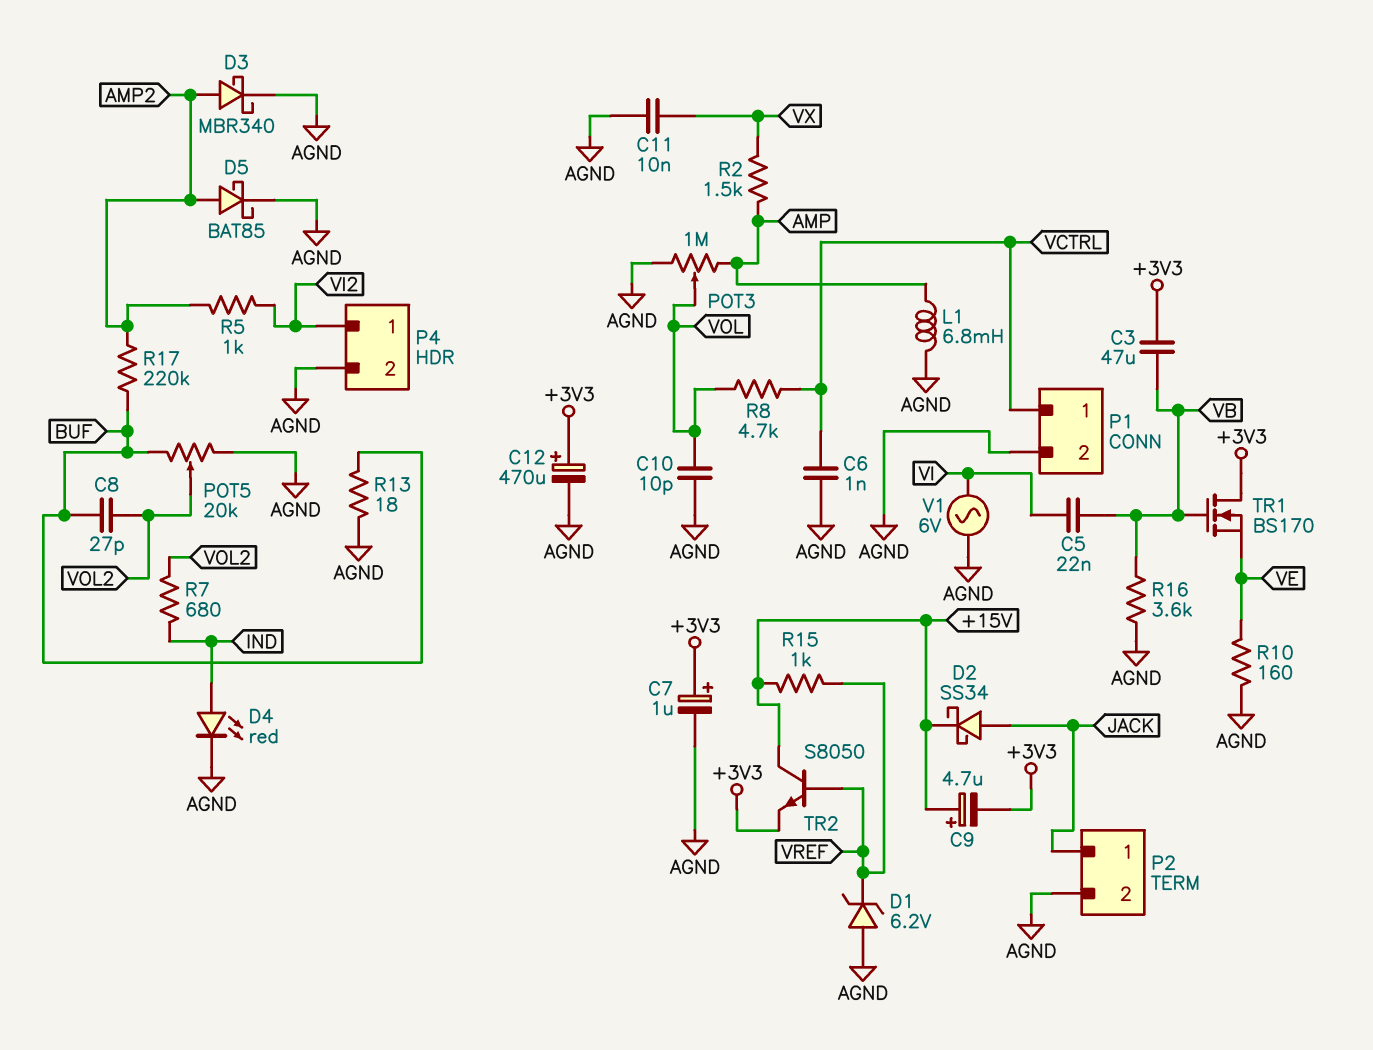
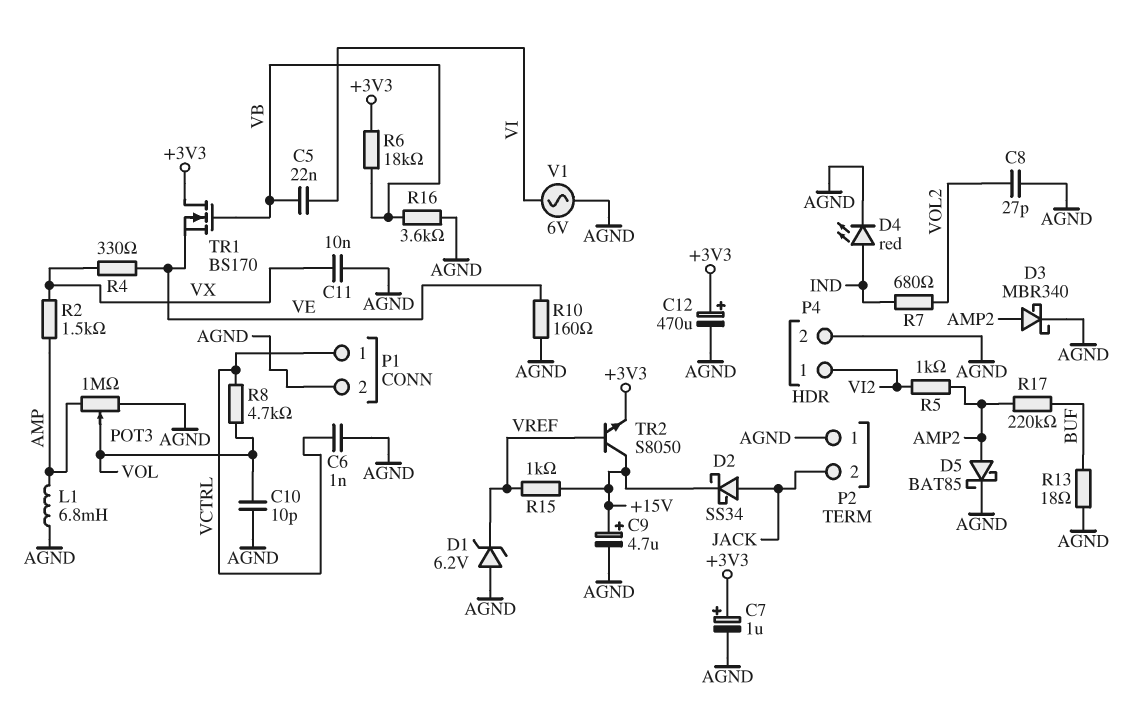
C3: 47uF (+3V3, VB) -> none
C8: 27pF (BUF, VOL2) -> 27pF (AGND, VOL2)
C9: 4.7uF (plus +15V, minus +3V3) -> 4.7uF (plus +15V, minus AGND)
P2 pin 1: JACK -> AGND
P2 pin 2: AGND -> JACK
POT5: 20k (AGND, BUF, wiper VOL2) -> none
R4: none -> 330 (VE, VX)
R6: none -> 18k (+3V3, VB)

